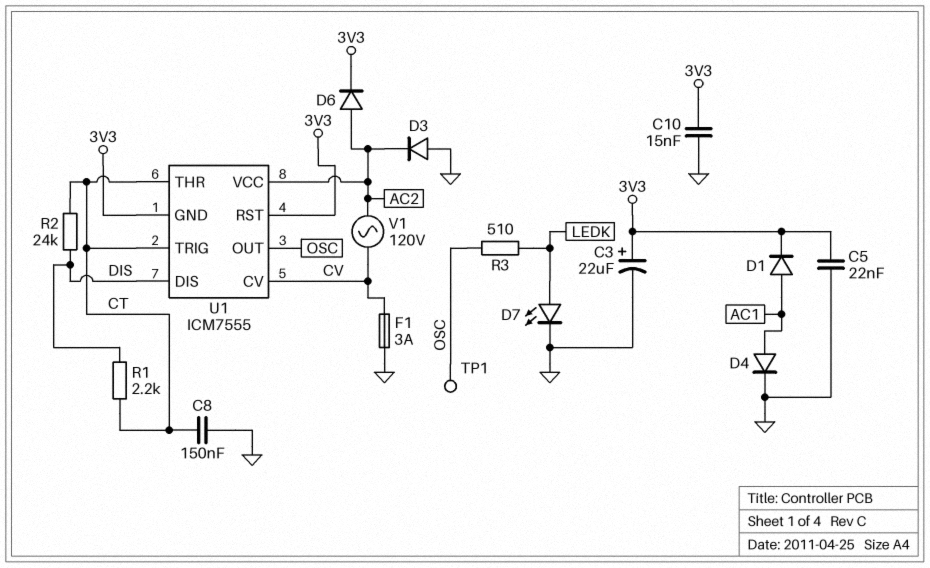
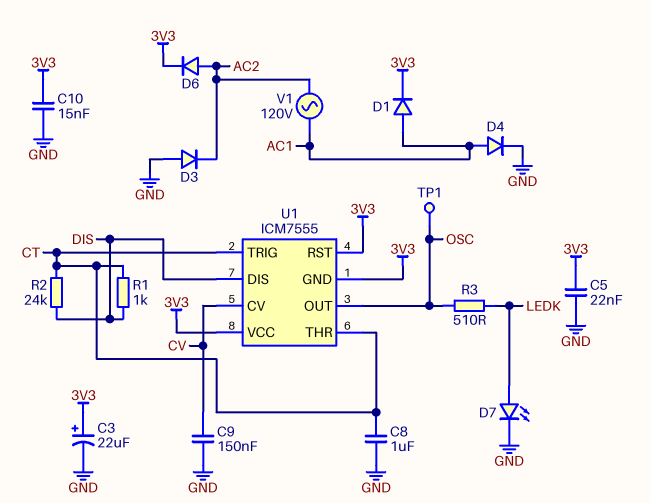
C8: 150nF (CT, GND) -> 1uF (CT, GND)
C9: none -> 150nF (CV, GND)
F1: 3A (CV, GND) -> none
R1: 2.2k (CT, DIS) -> 1k (CT, DIS)
U1 pin VCC: AC2 -> 3V3
V1: AC 120V (AC2, CV) -> AC 120V (AC1, AC2)

